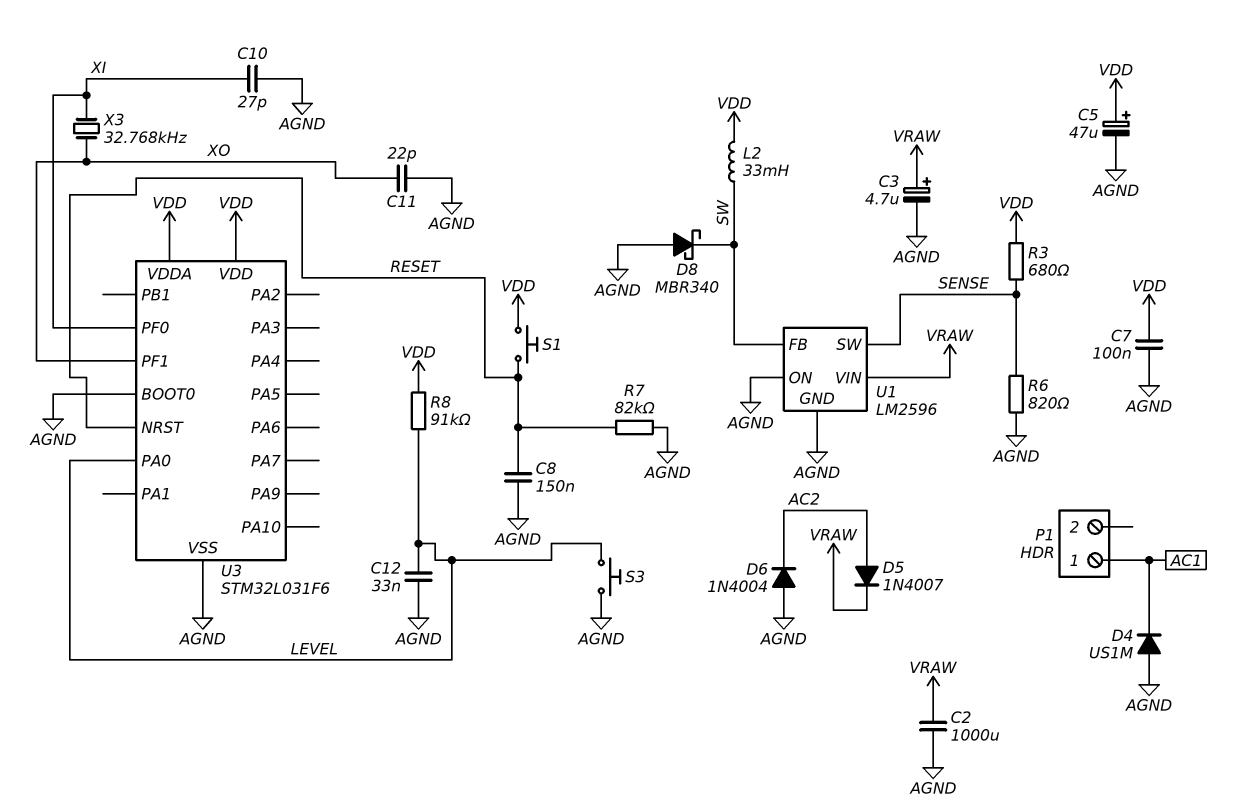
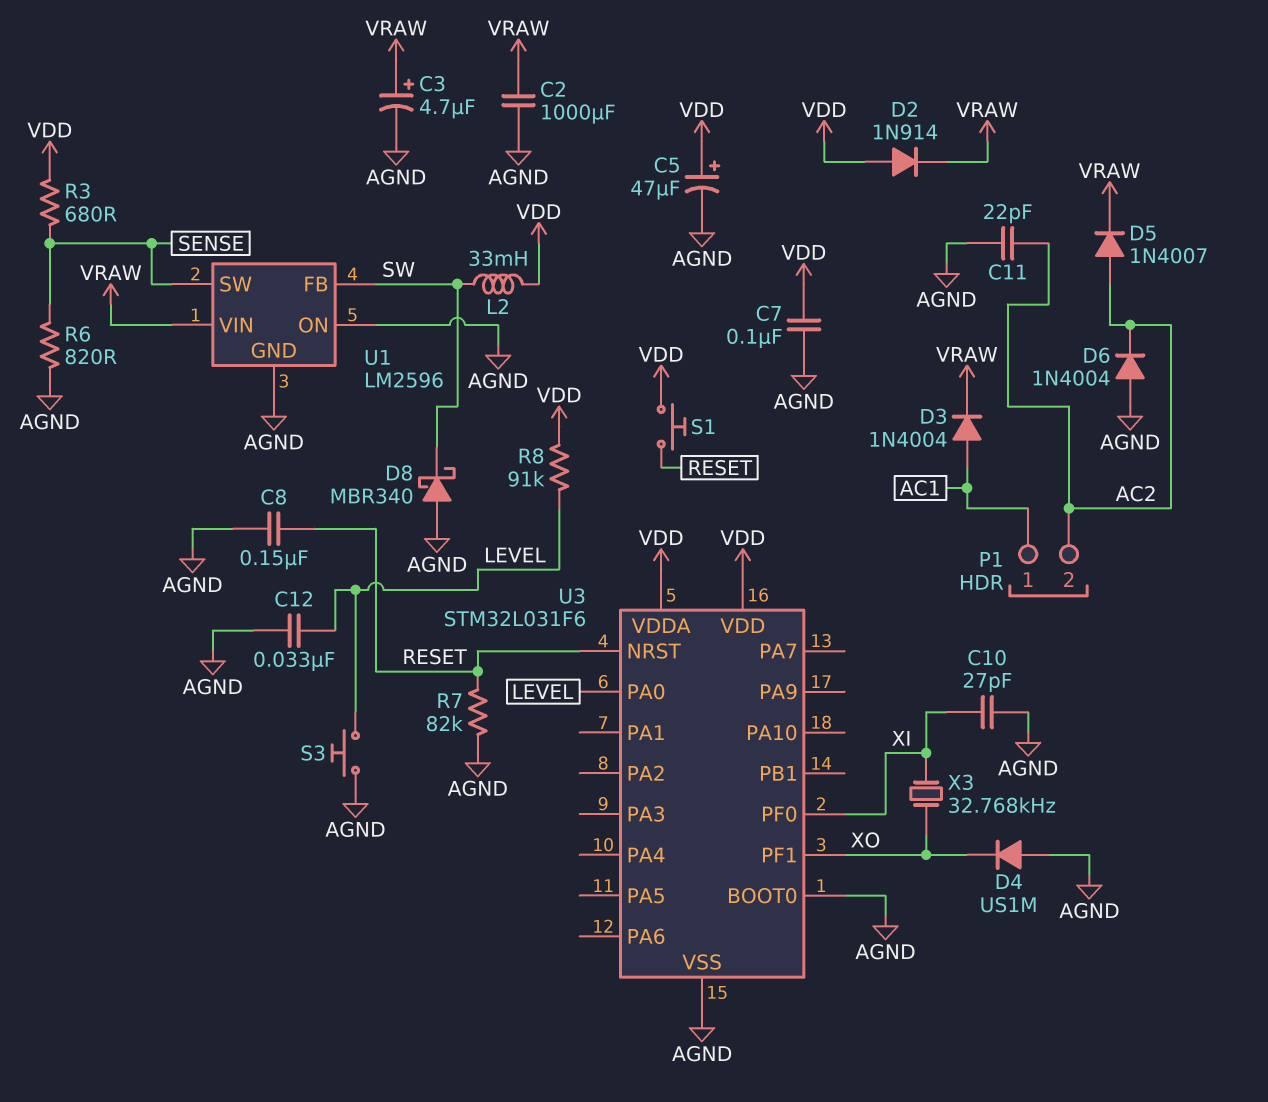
C11: 22pF (AGND, XO) -> 22pF (AC2, AGND)
D2: none -> diode 1N914 (A VDD, K VRAW)
D3: none -> diode 1N4004 (A AC1, K VRAW)
D4: diode US1M (A AGND, K AC1) -> diode US1M (A AGND, K XO)
P1 pin 2: none -> AC2

